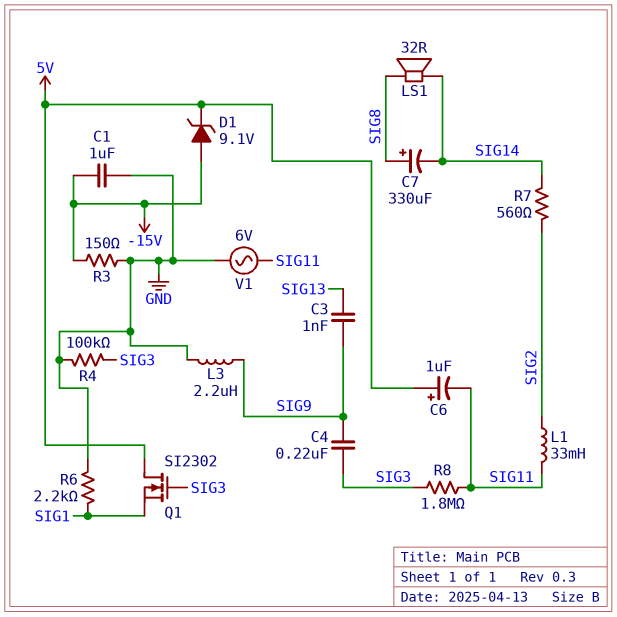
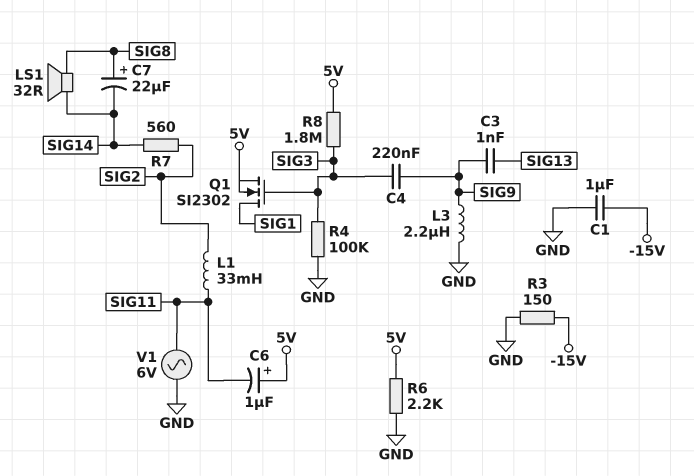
C7: 330uF (plus SIG8, minus SIG14) -> 22uF (plus SIG8, minus SIG14)
D1: zener 9.1V (A -15V, K 5V) -> none
Q1: NMOS SI2302 (G SIG3, D 5V, S SIG1) -> NMOS SI2302 (G SIG3, D SIG1, S 5V)
R6: 2.2k (GND, SIG1) -> 2.2k (5V, GND)
R8: 1.8M (SIG3, SIG11) -> 1.8M (5V, SIG3)

